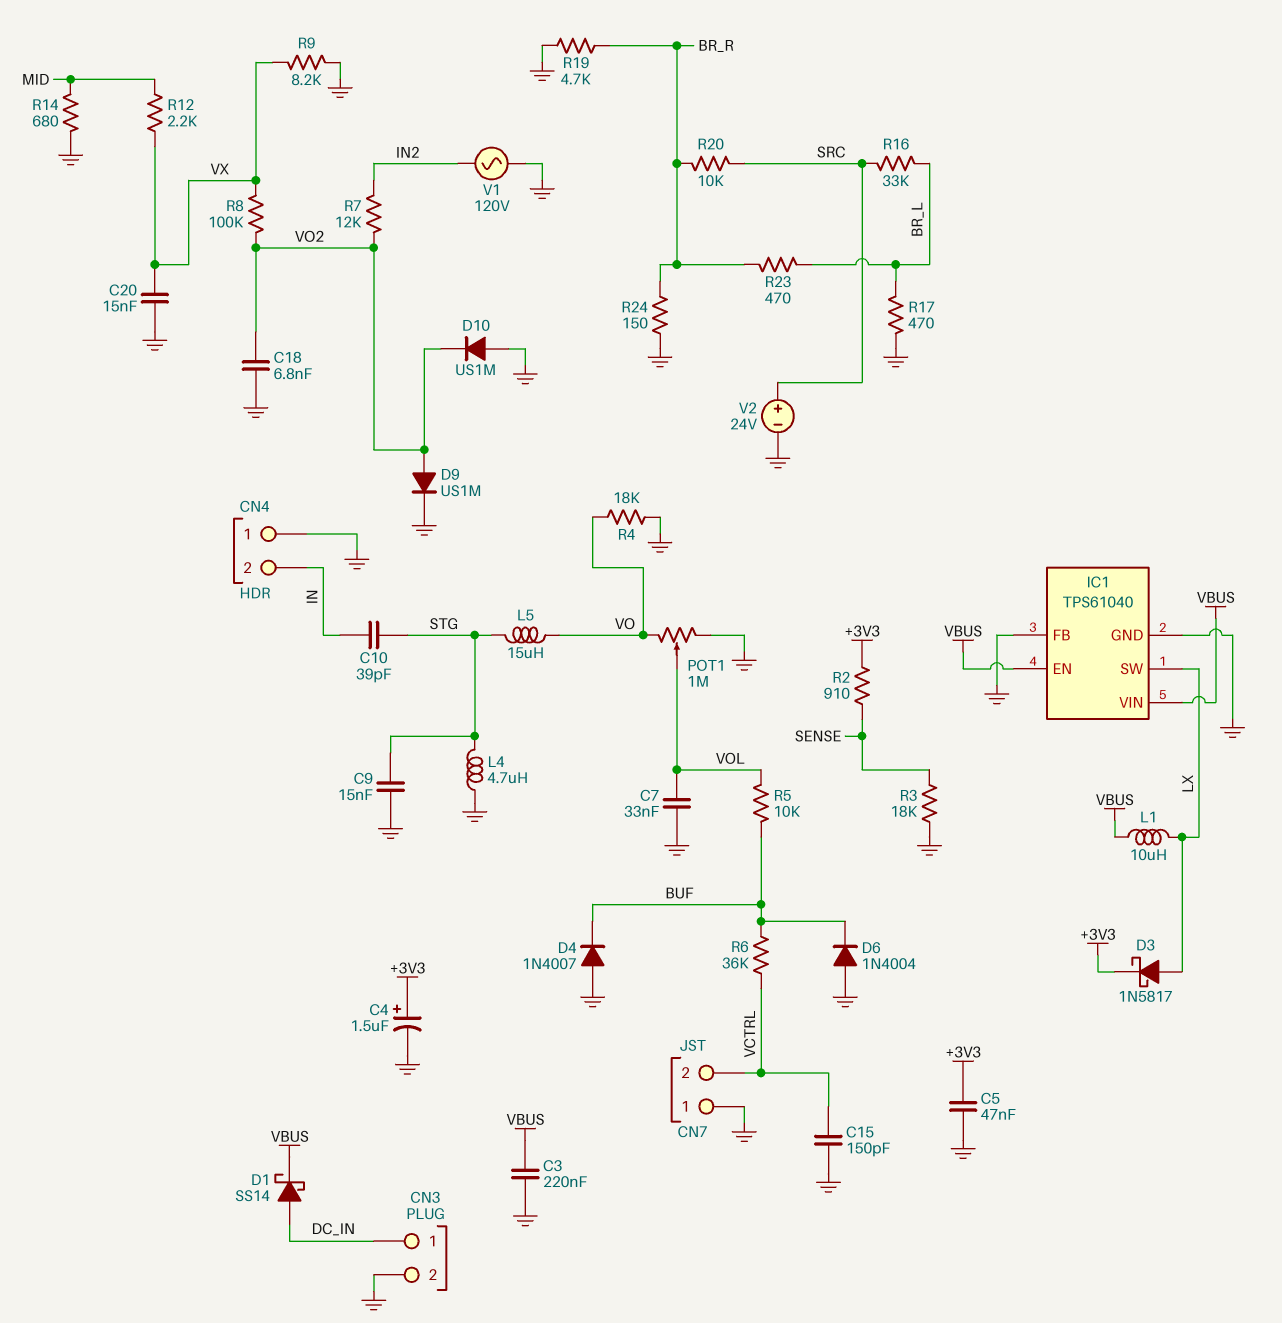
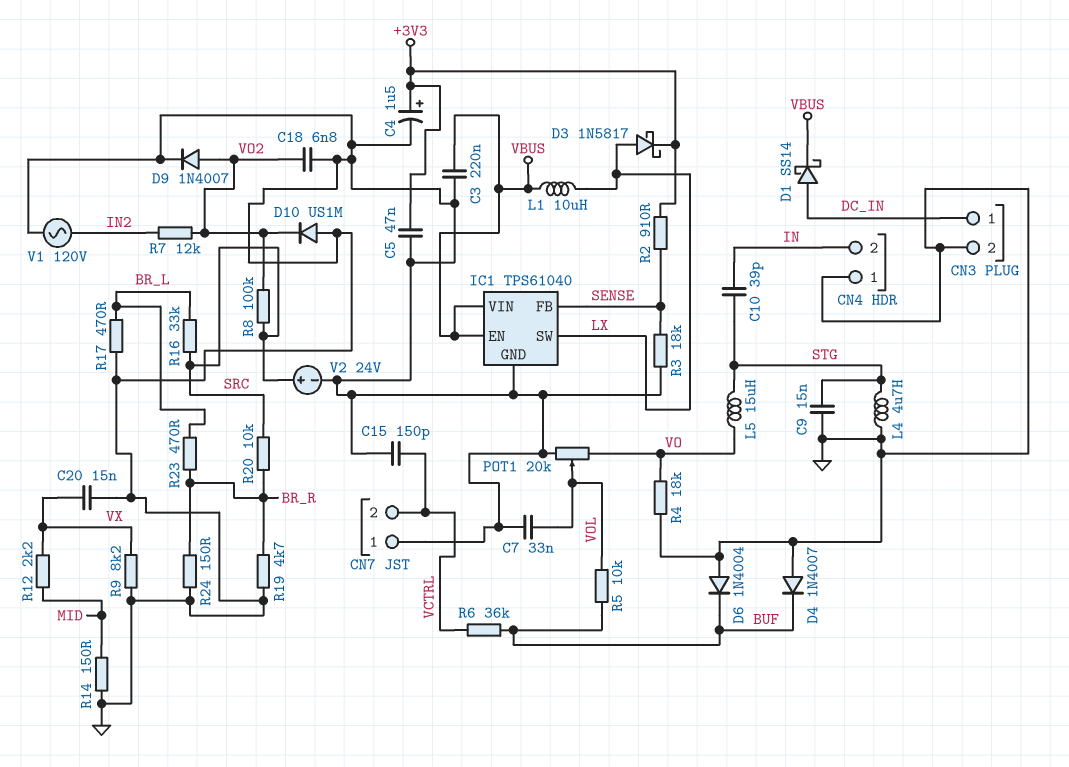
D9: diode US1M (A VO2, K GND) -> diode 1N4007 (A VO2, K GND)
IC1 pin FB: GND -> SENSE
POT1: 1M (GND, VO, wiper VOL) -> 20k (GND, VO, wiper VOL)
R8: 100k (VO2, VX) -> 100k (SRC, VO2)
R14: 680 (GND, MID) -> 150 (GND, MID)

